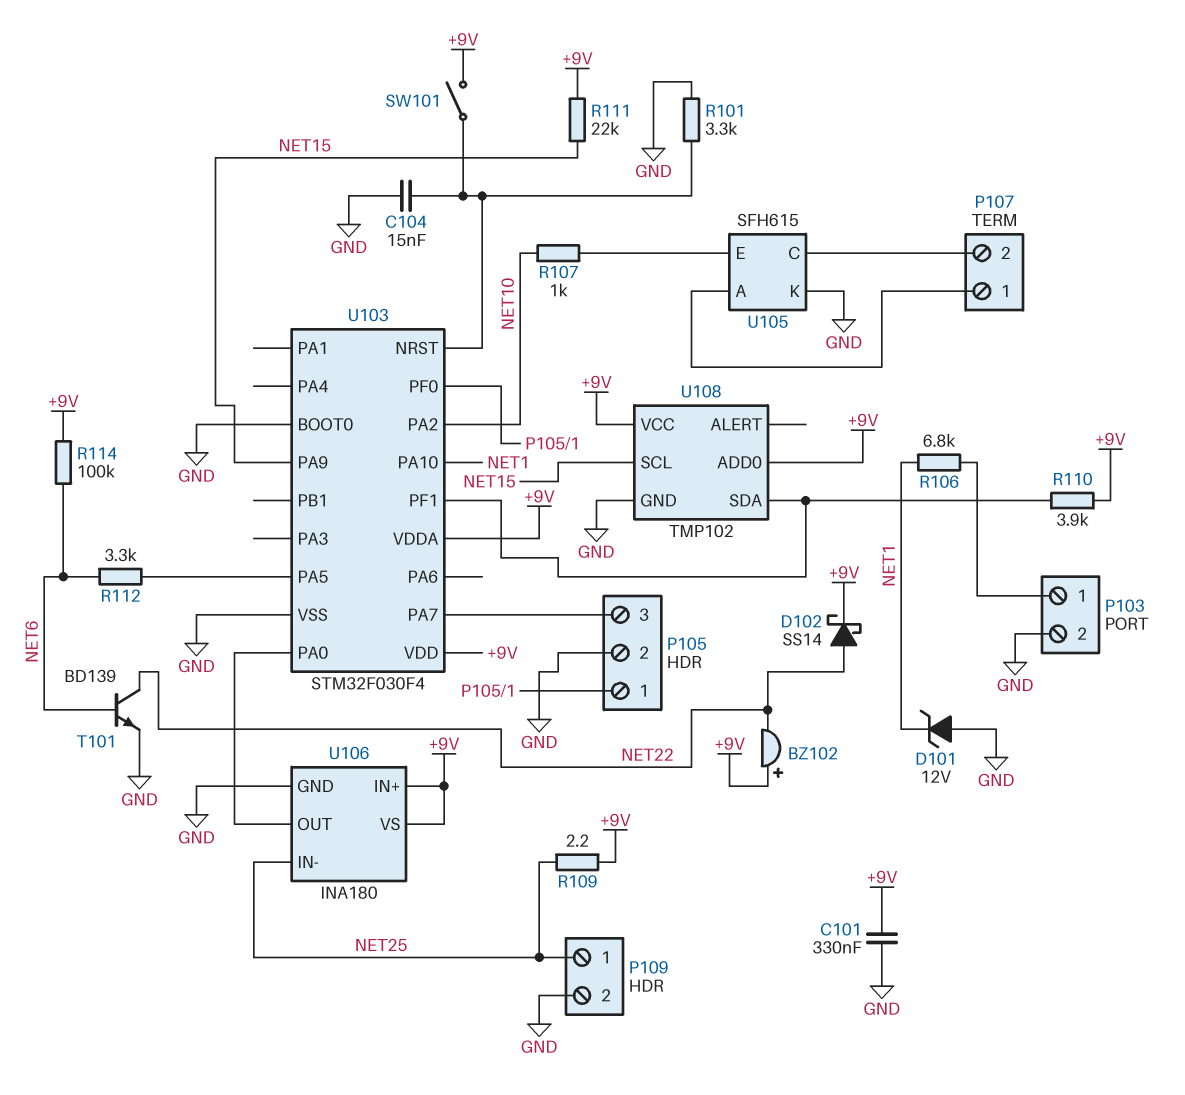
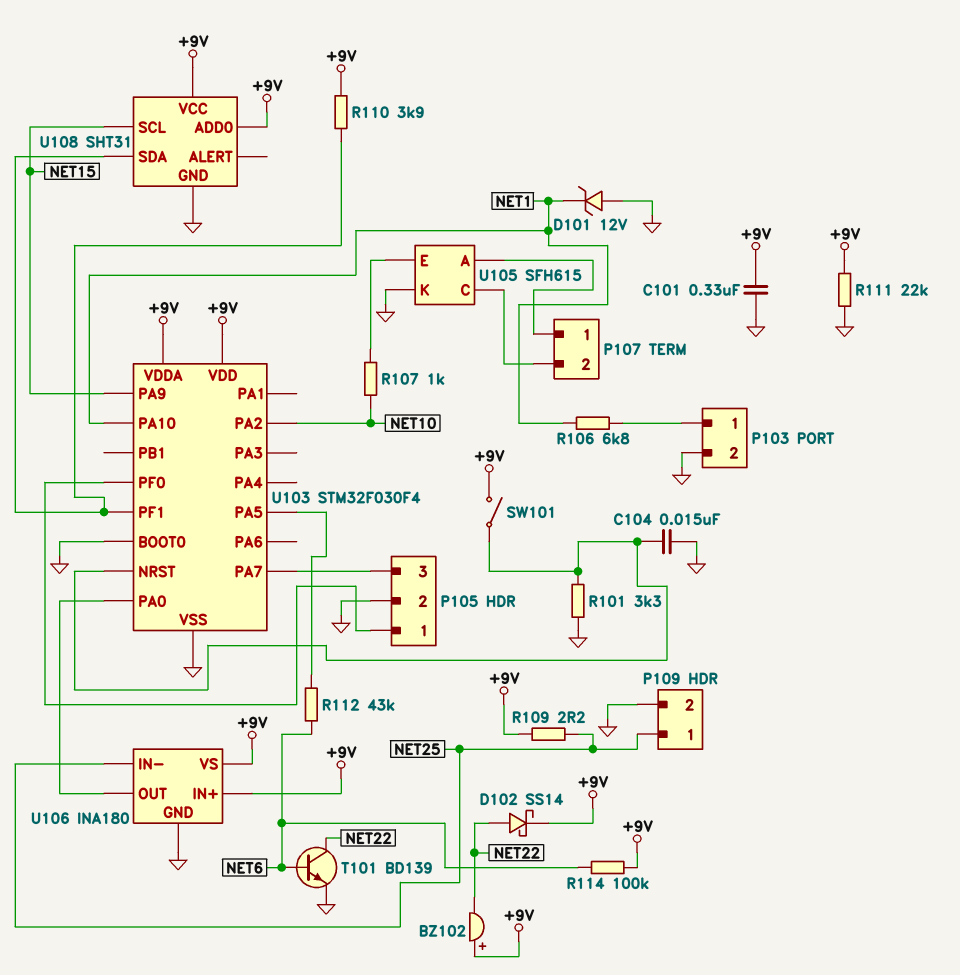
R111: 22k (+9V, NET15) -> 22k (+9V, GND)
R112: 3.3k (NET6, U103/PA5) -> 43k (NET6, U103/PA5)
U108: TMP102 -> SHT31

